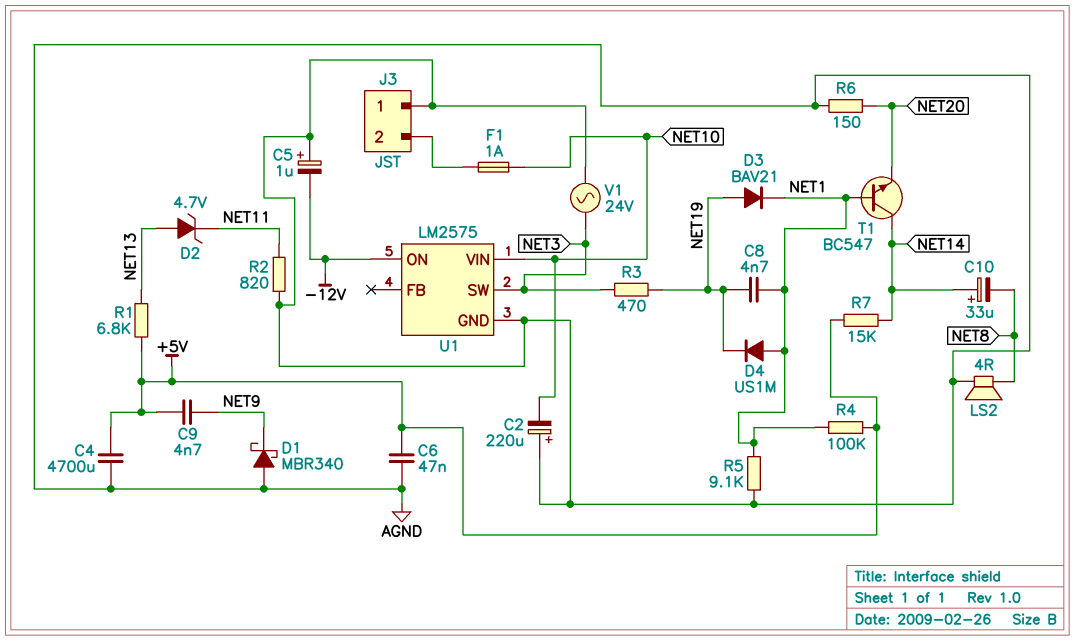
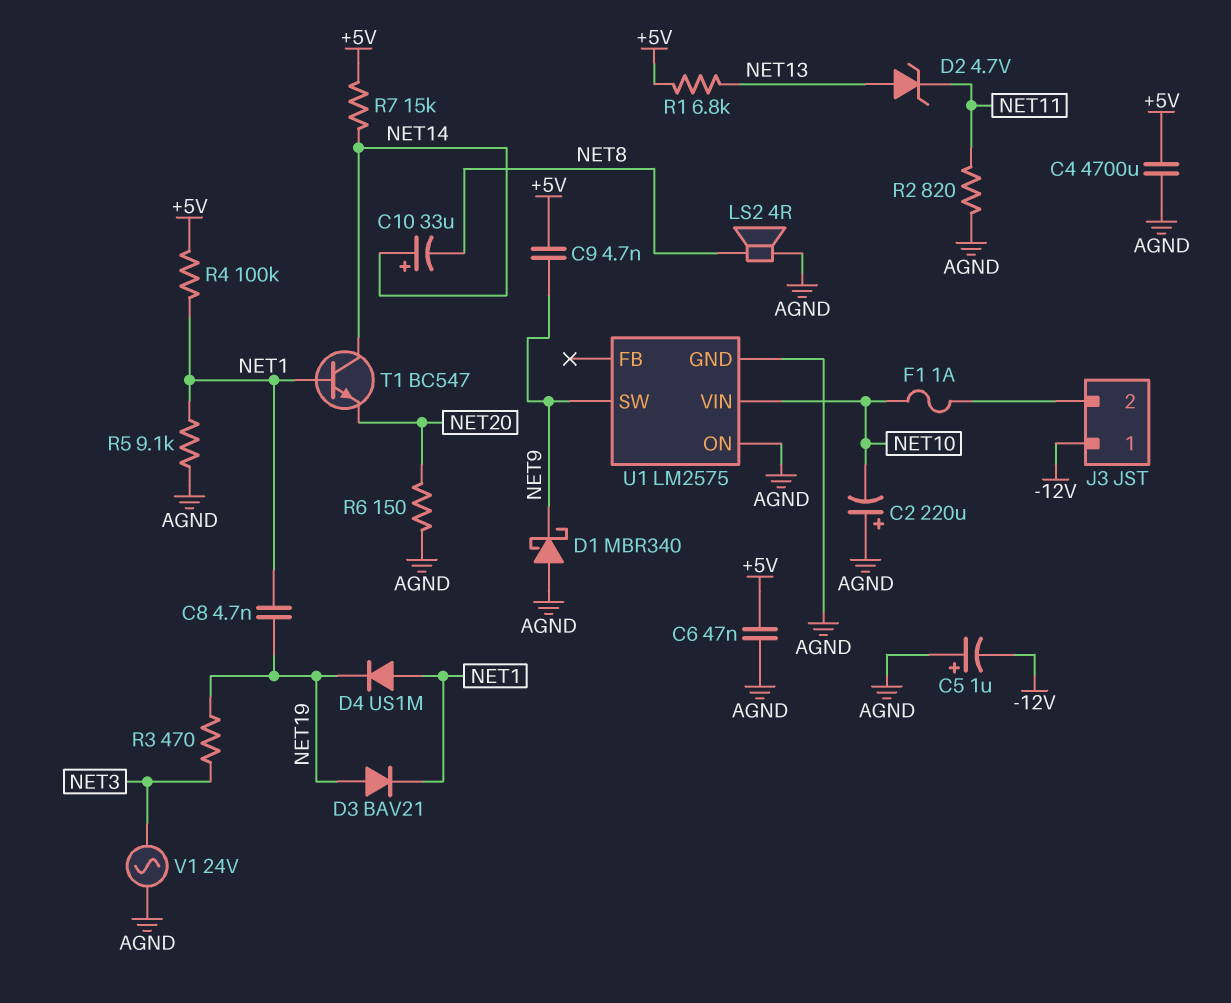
J3 pin 1: AGND -> -12V
U1 pin ON: -12V -> AGND
U1 pin SW: NET3 -> NET9

